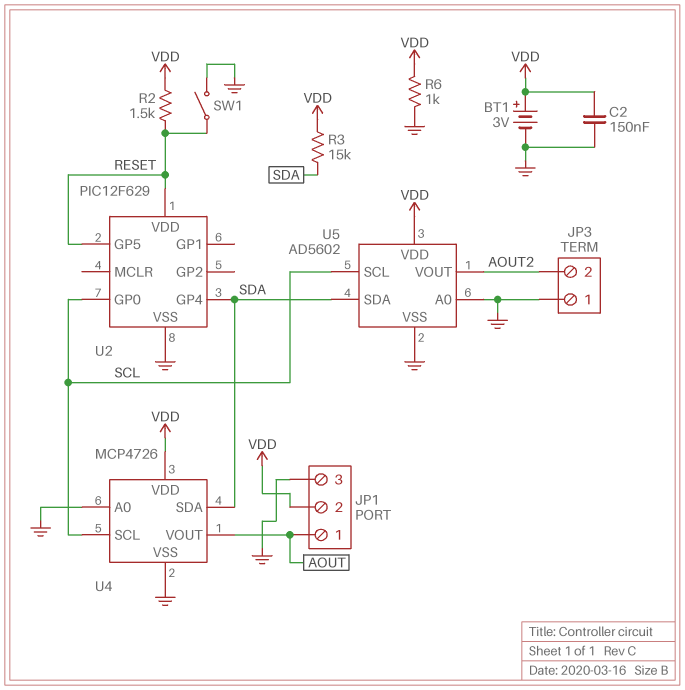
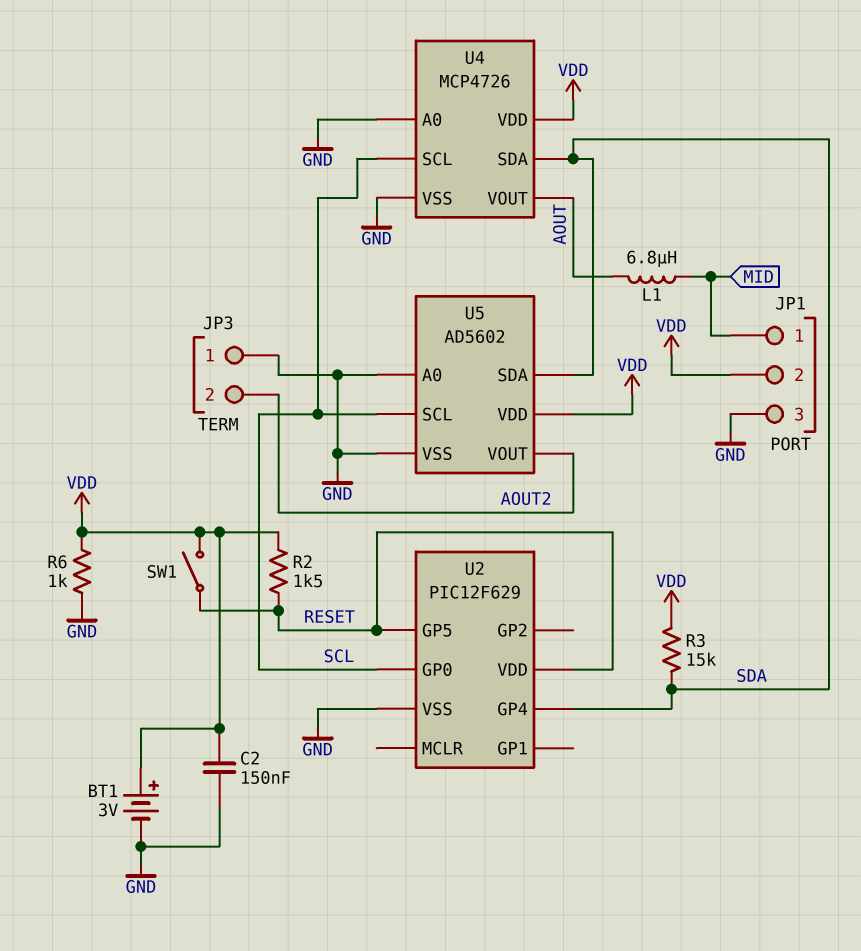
JP1 pin 1: AOUT -> MID
L1: none -> 6.8uH (AOUT, MID)
SW1: switch (GND, RESET) -> switch (RESET, VDD)

